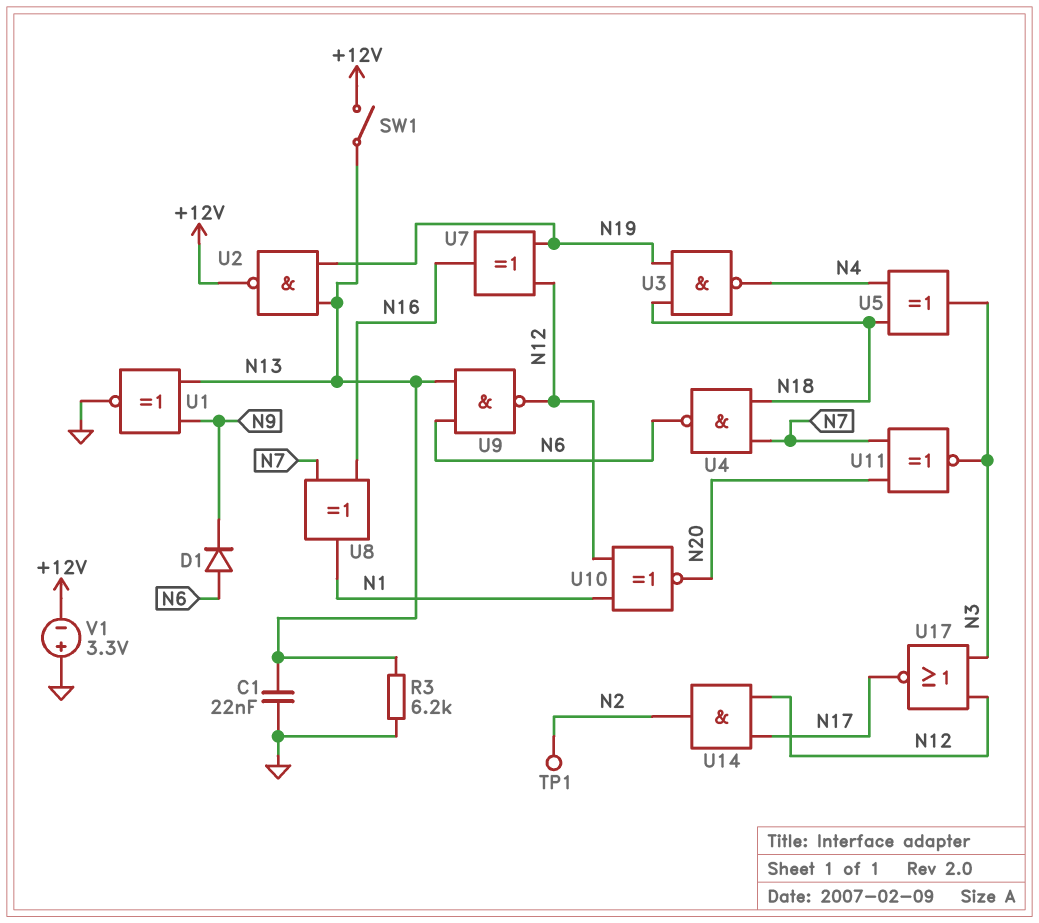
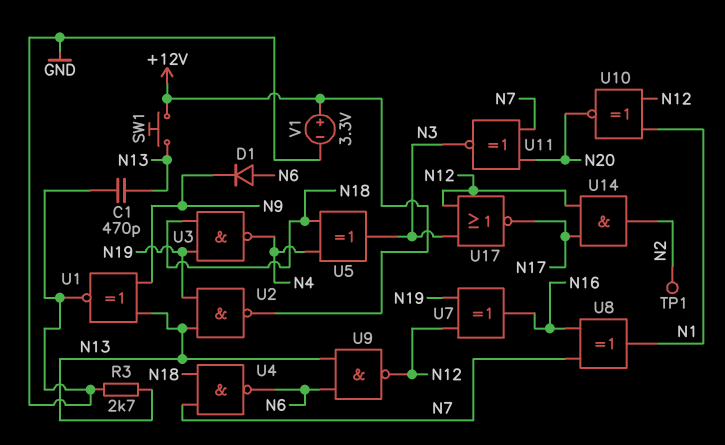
C1: 22nF (GND, N13) -> 470pF (GND, N13)
R3: 6.2k (GND, N13) -> 2.7k (GND, N13)
SW1: switch (+12V, N13) -> button (+12V, N13)
V1: 3.3V (plus GND, minus +12V) -> 3.3V (plus +12V, minus GND)

